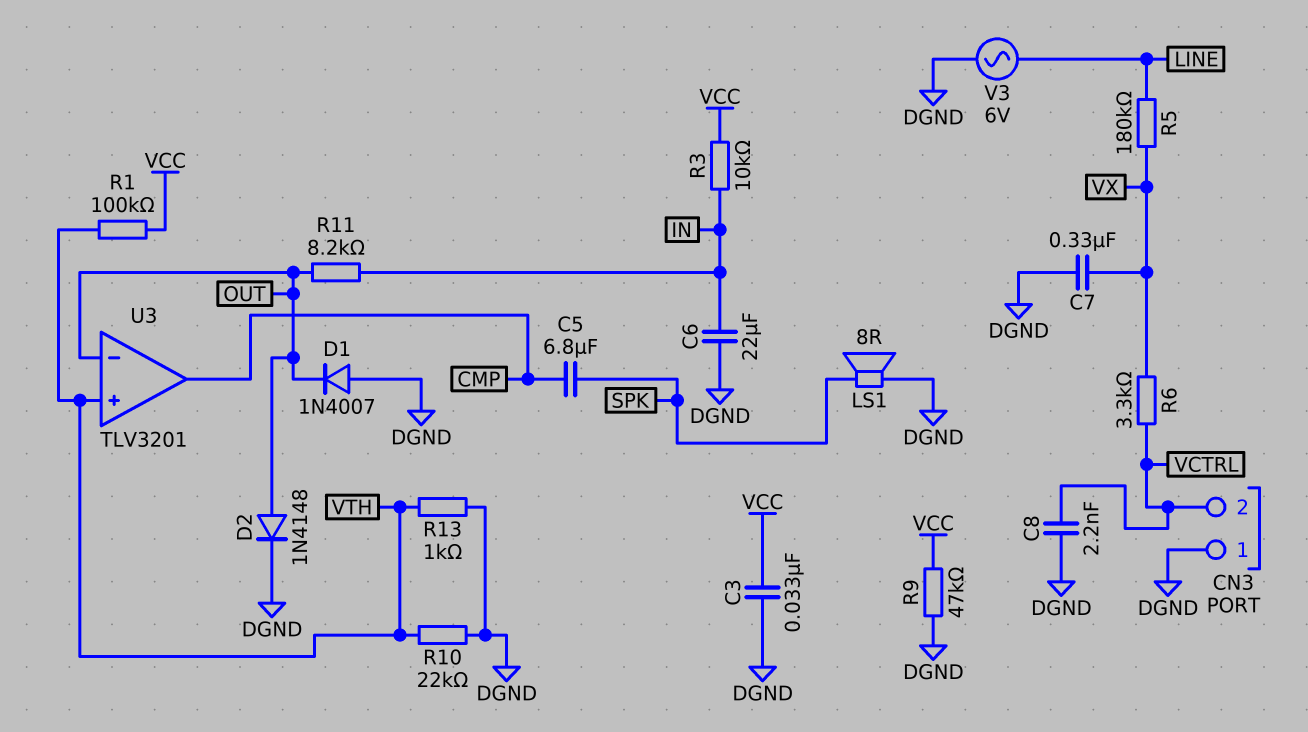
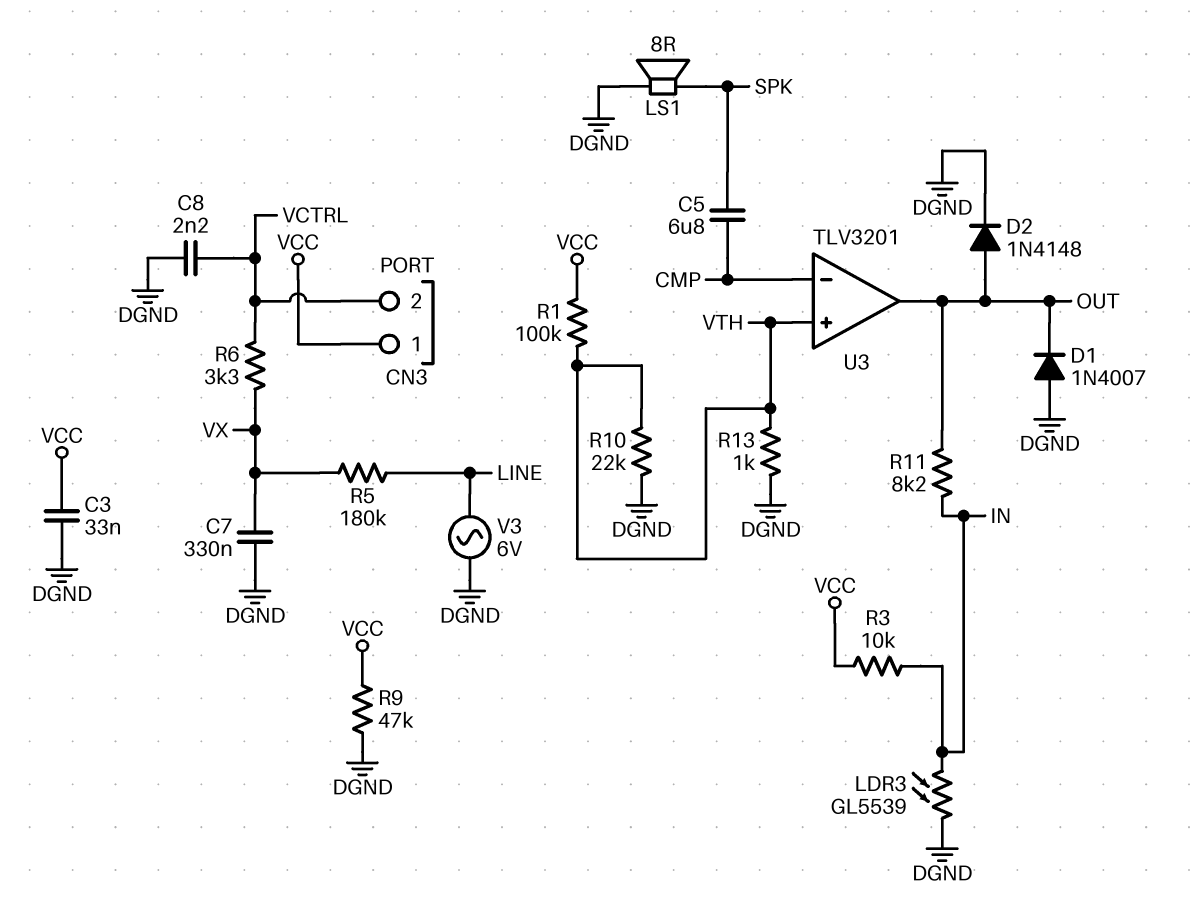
C6: 22uF (DGND, IN) -> none
CN3 pin 1: DGND -> VCC
LDR3: none -> GL5539 (DGND, IN)
U3 pin in-: OUT -> CMP
U3 pin out: CMP -> OUT

